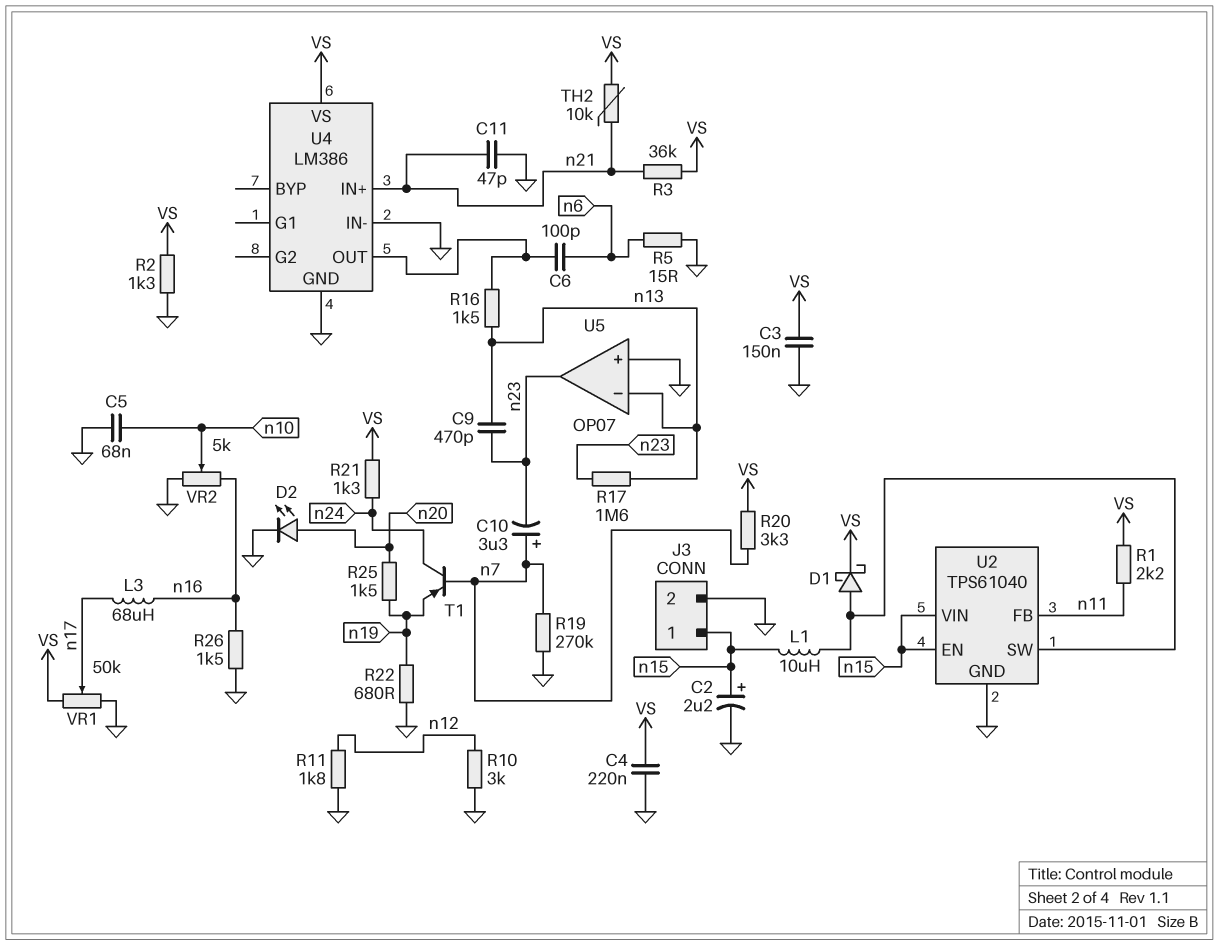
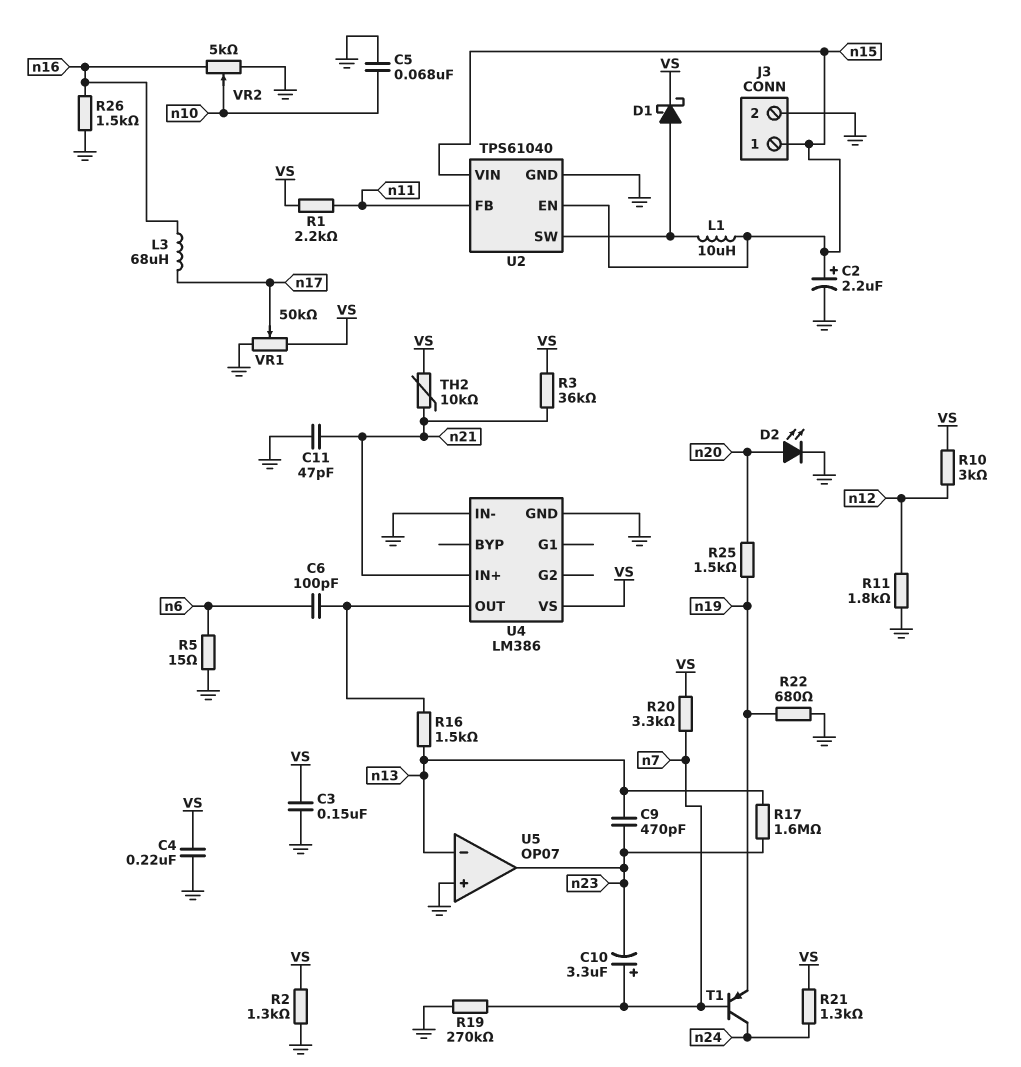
R10: 3k (GND, n12) -> 3k (VS, n12)

